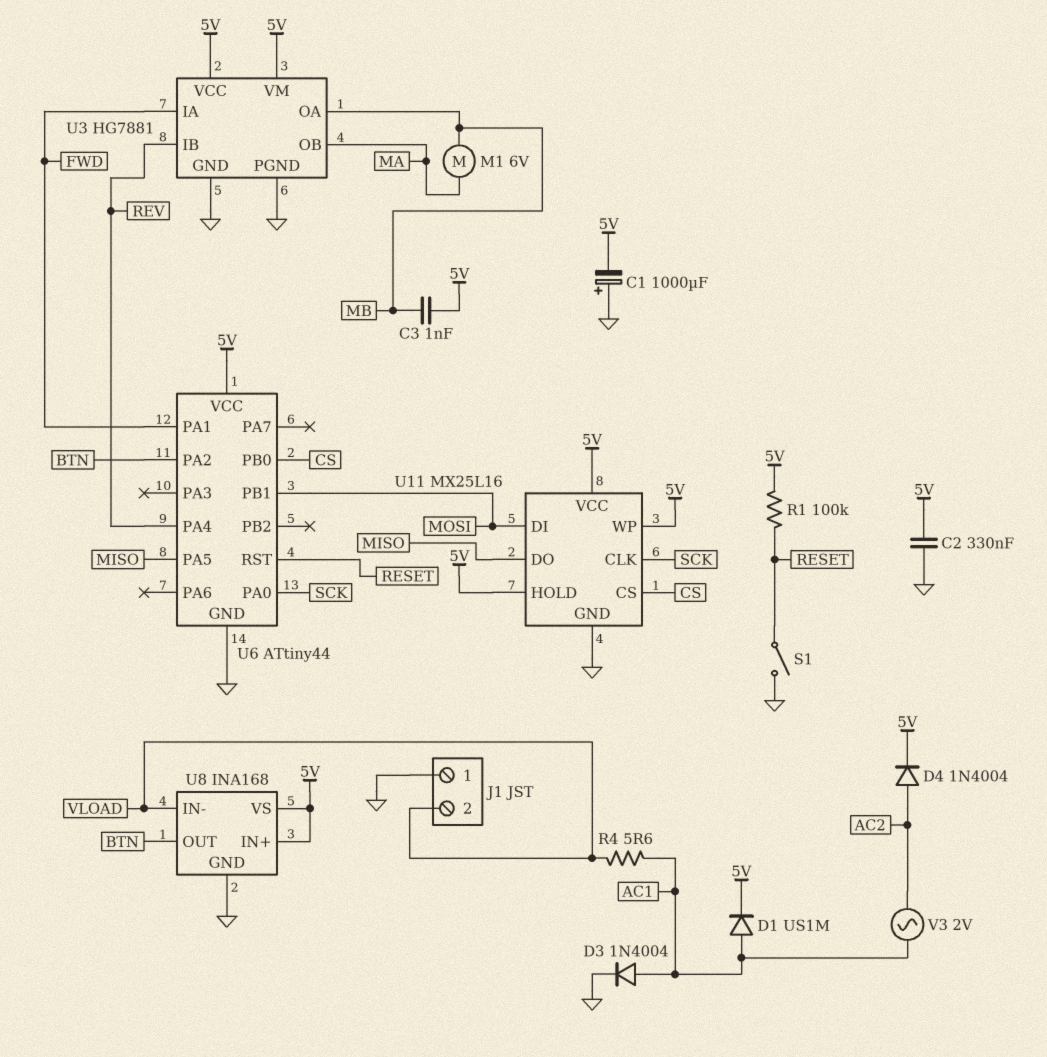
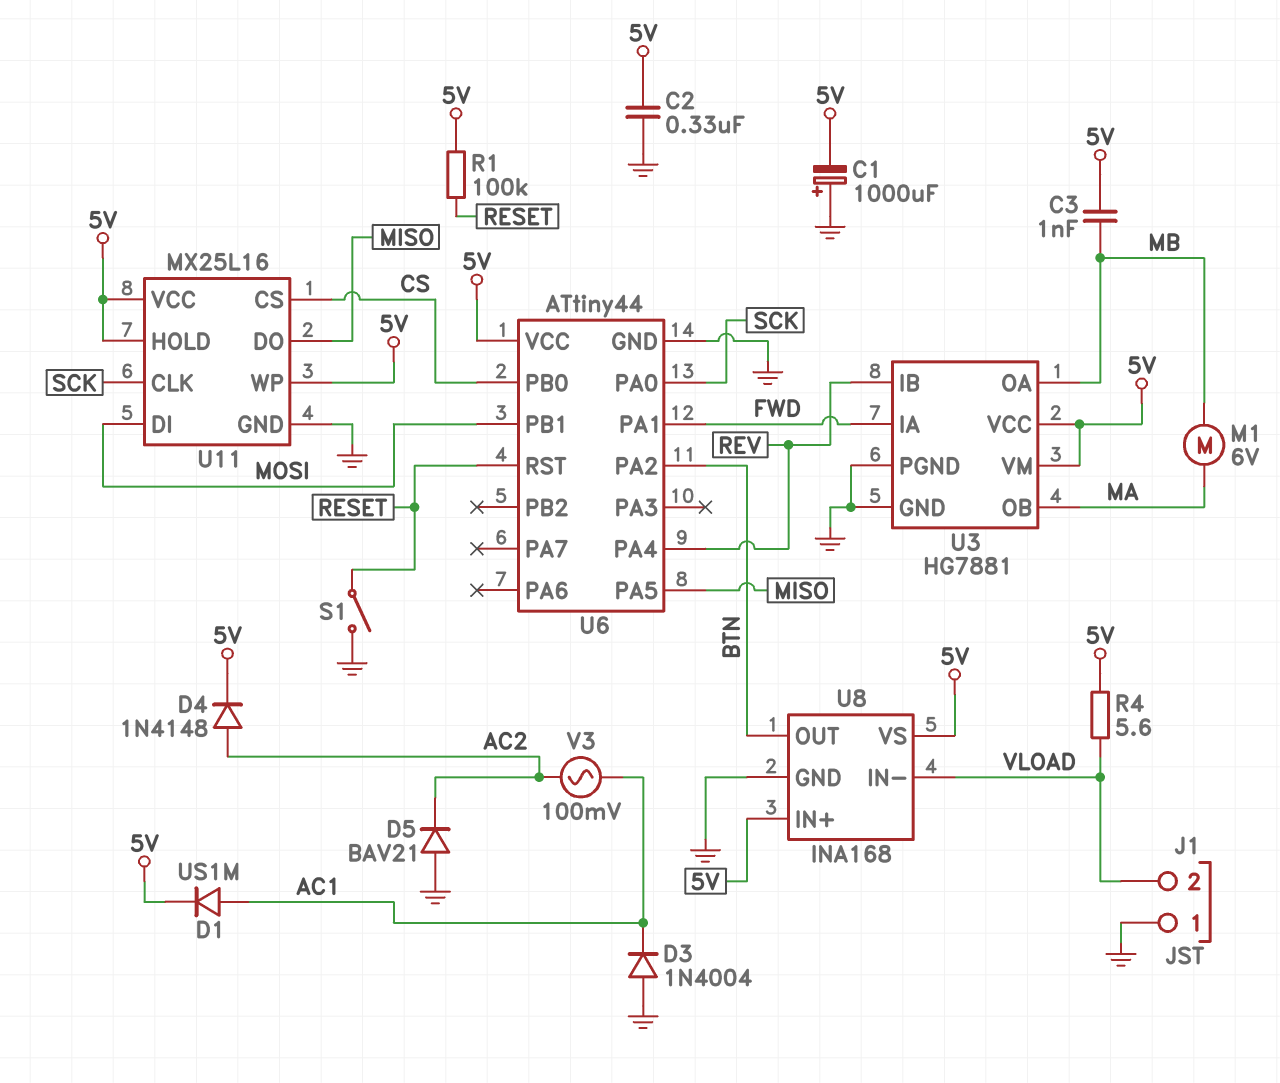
D3: diode 1N4004 (A AC1, K GND) -> diode 1N4004 (A GND, K AC1)
D4: diode 1N4004 (A AC2, K 5V) -> diode 1N4148 (A AC2, K 5V)
D5: none -> diode BAV21 (A GND, K AC2)
R4: 5.6 (AC1, VLOAD) -> 5.6 (5V, VLOAD)
V3: AC 2V (AC1, AC2) -> AC 100mV (AC1, AC2)

